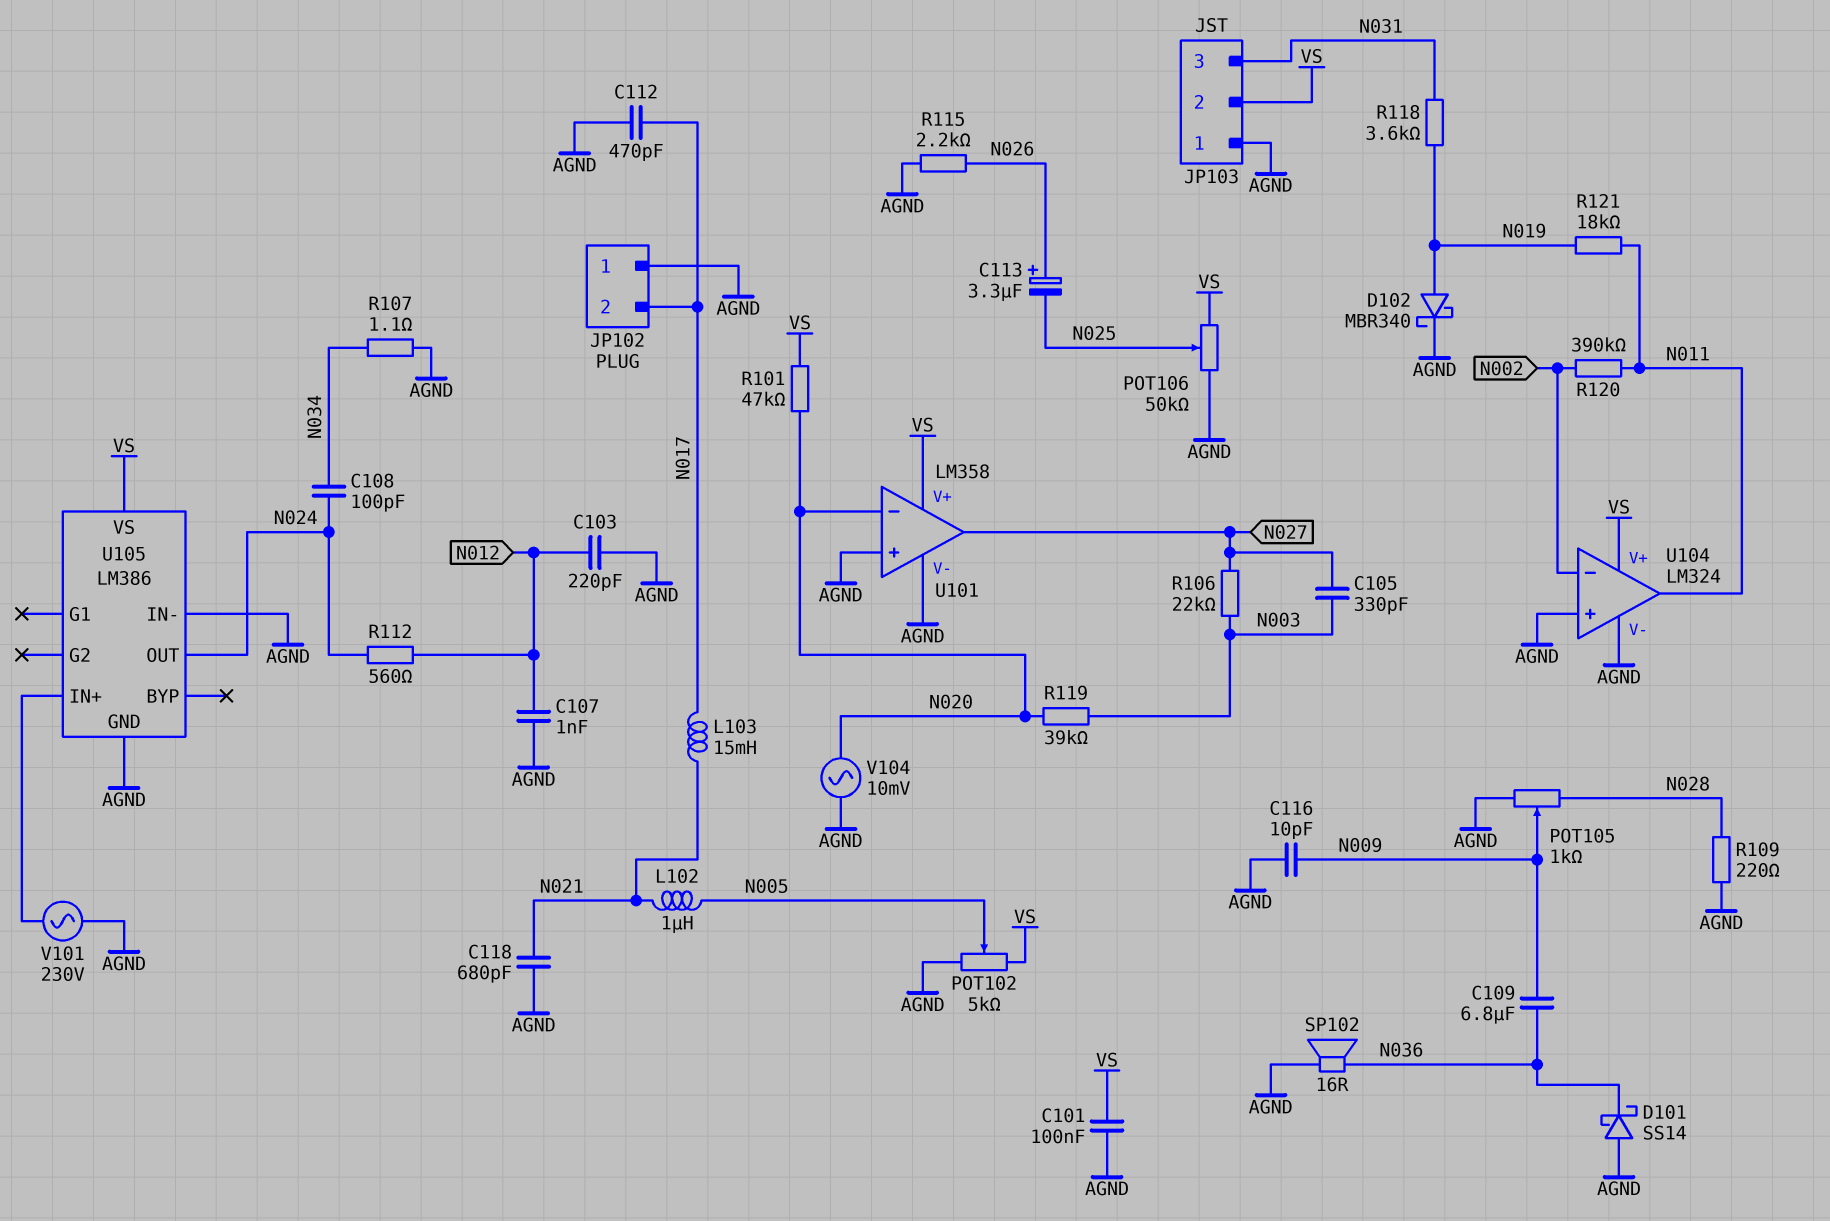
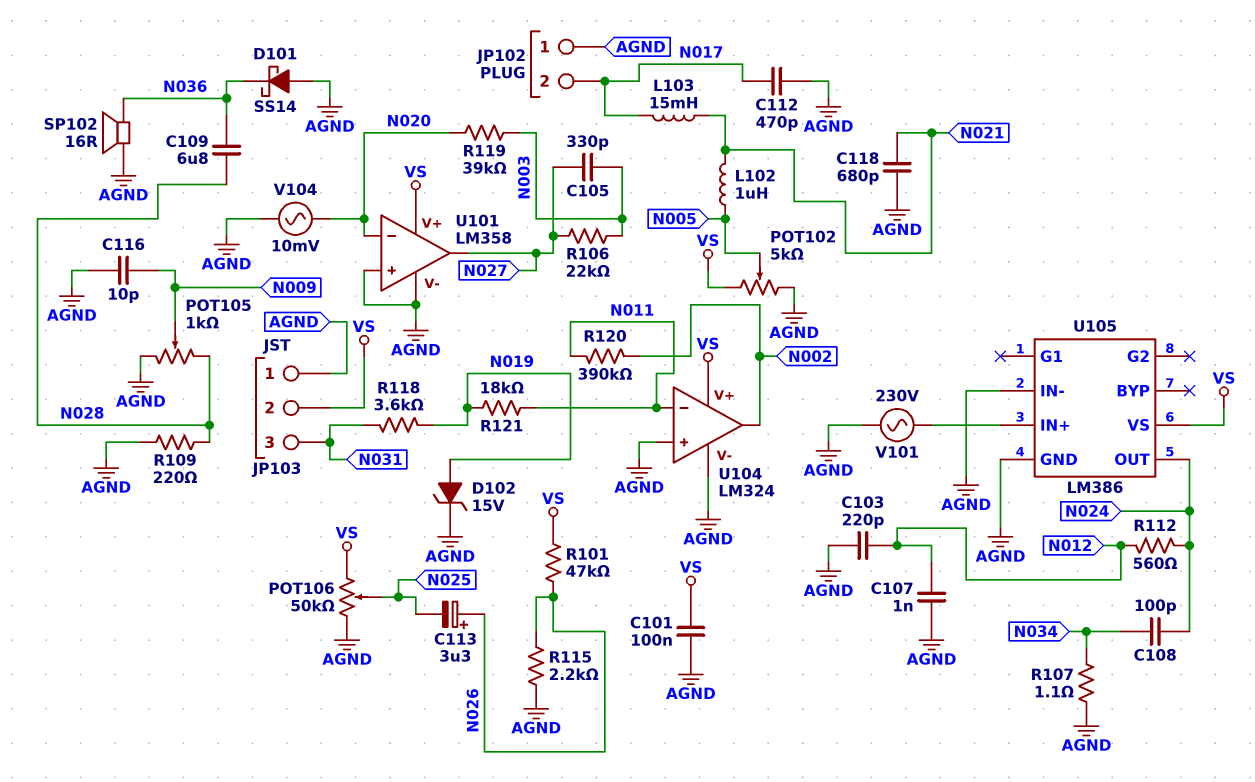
C109: 6.8uF (N009, N036) -> 6.8uF (N028, N036)
D102: schottky MBR340 (A N019, K AGND) -> zener 15V (A N019, K AGND)
R101: 47k (N020, VS) -> 47k (N026, VS)
U104 pin in-: N002 -> N011
U104 pin out: N011 -> N002

